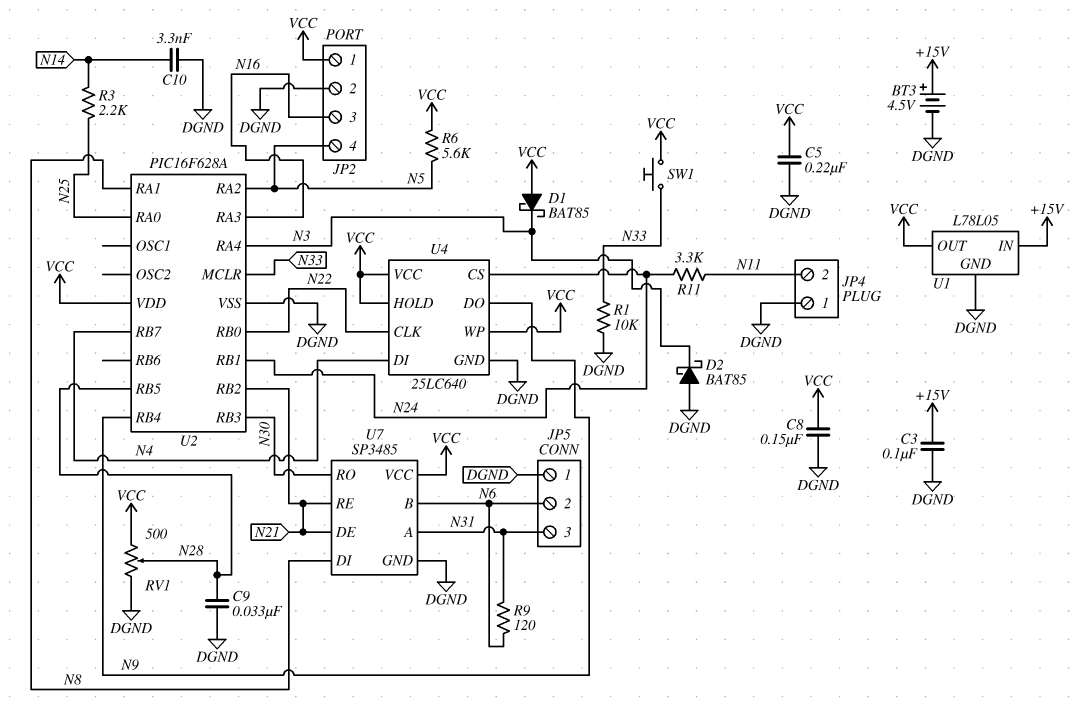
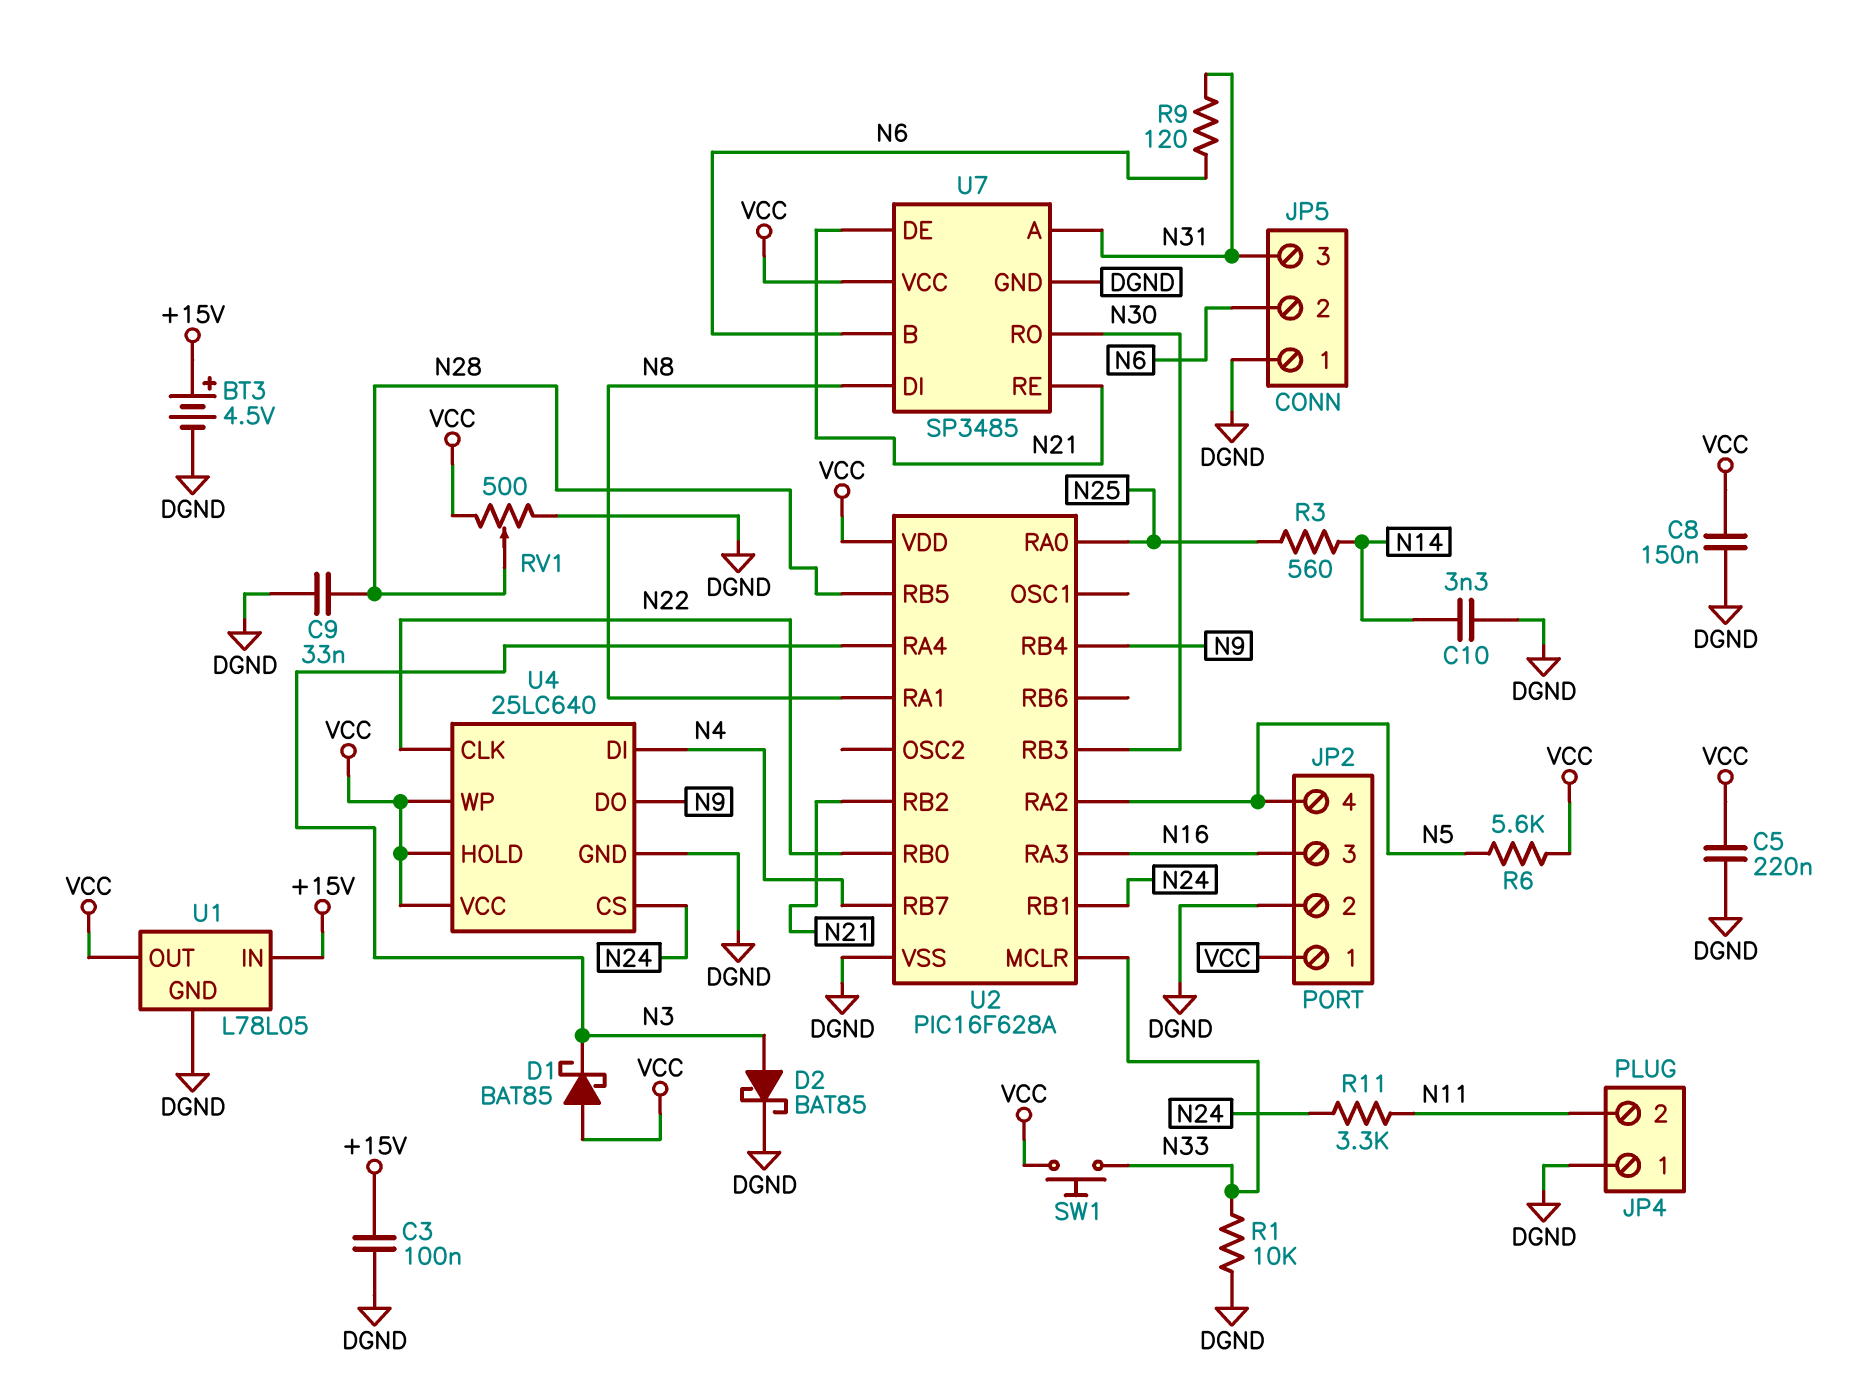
D2: schottky BAT85 (A DGND, K N3) -> schottky BAT85 (A N3, K DGND)
R3: 2.2k (N14, N25) -> 560 (N14, N25)

